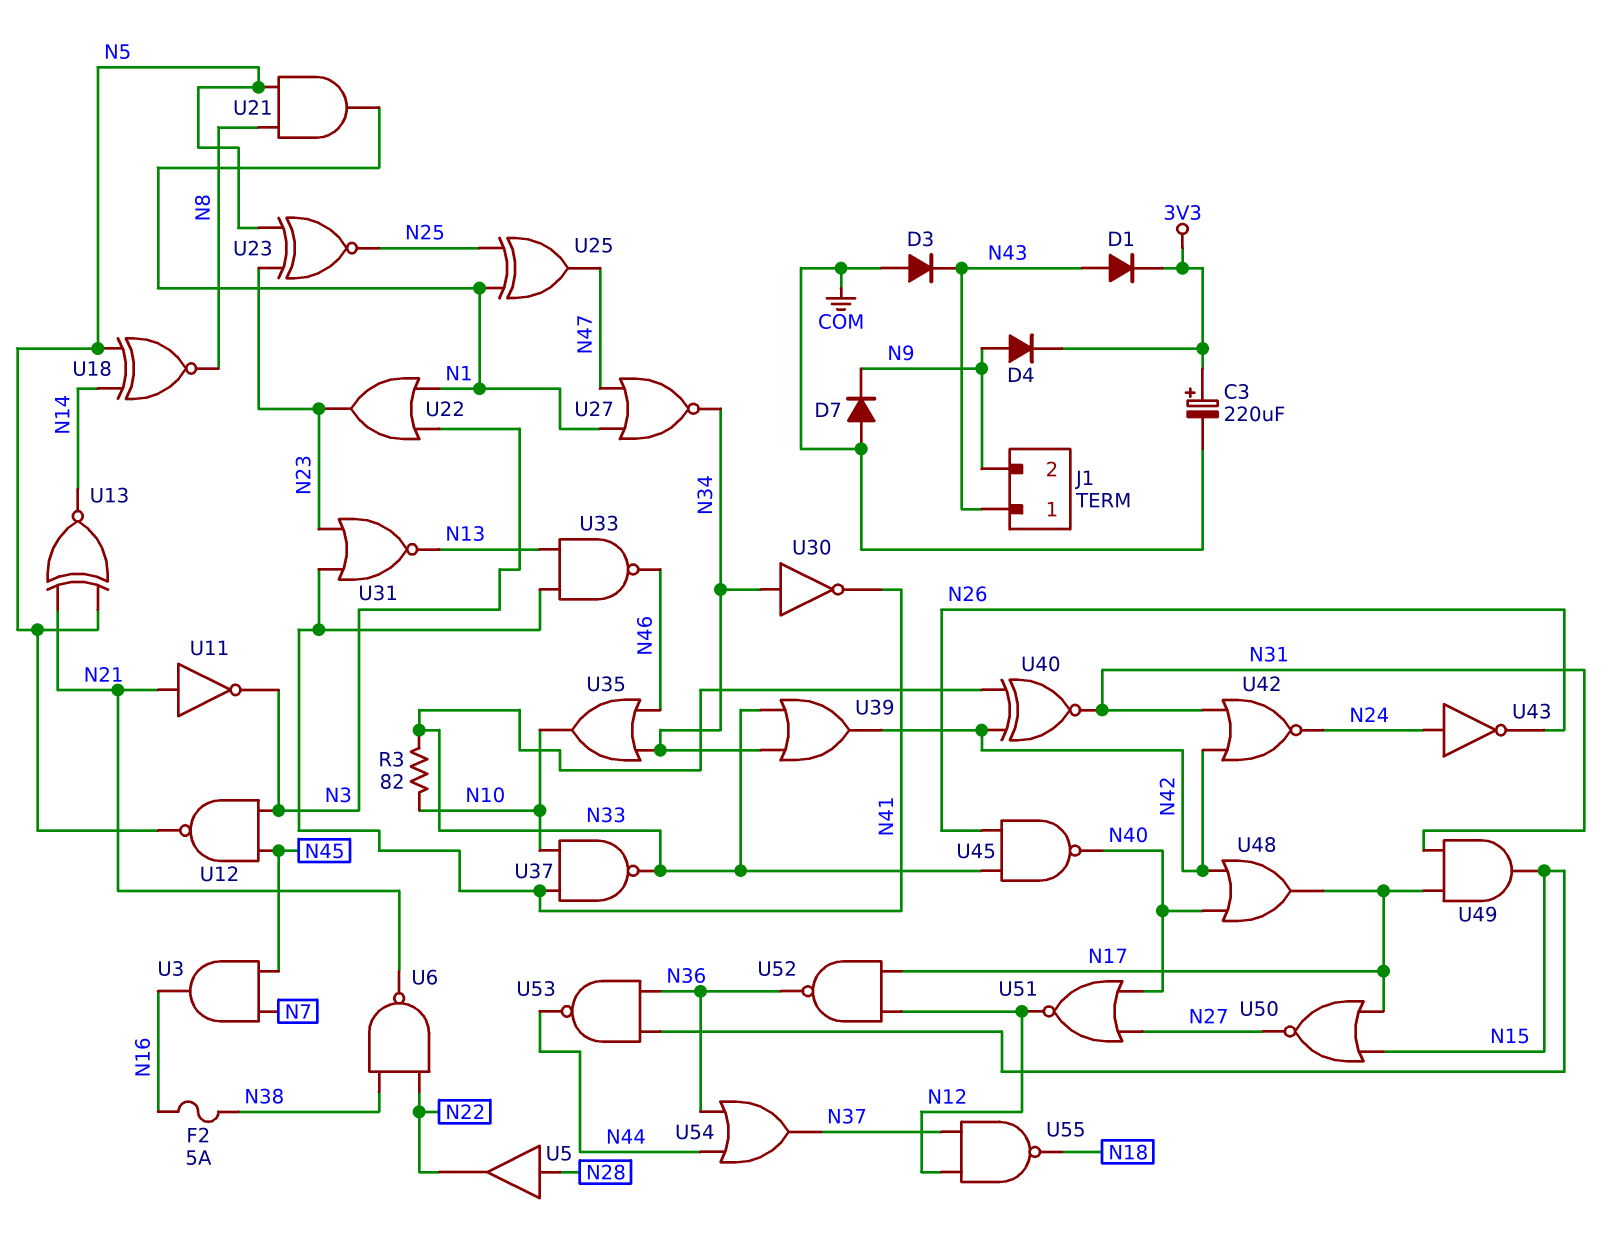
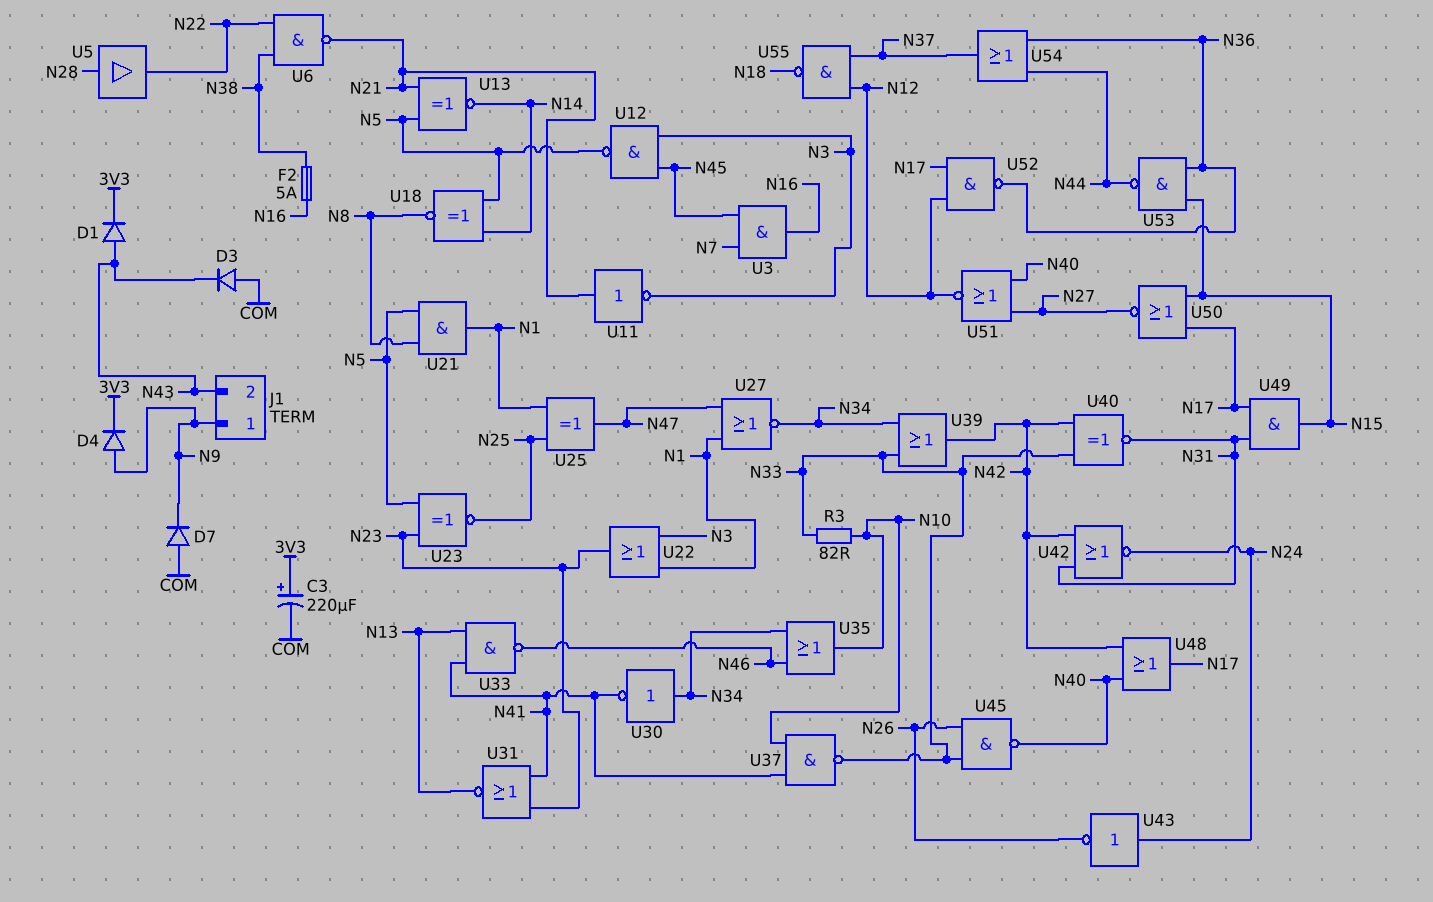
J1 pin 1: N43 -> N9
J1 pin 2: N9 -> N43

